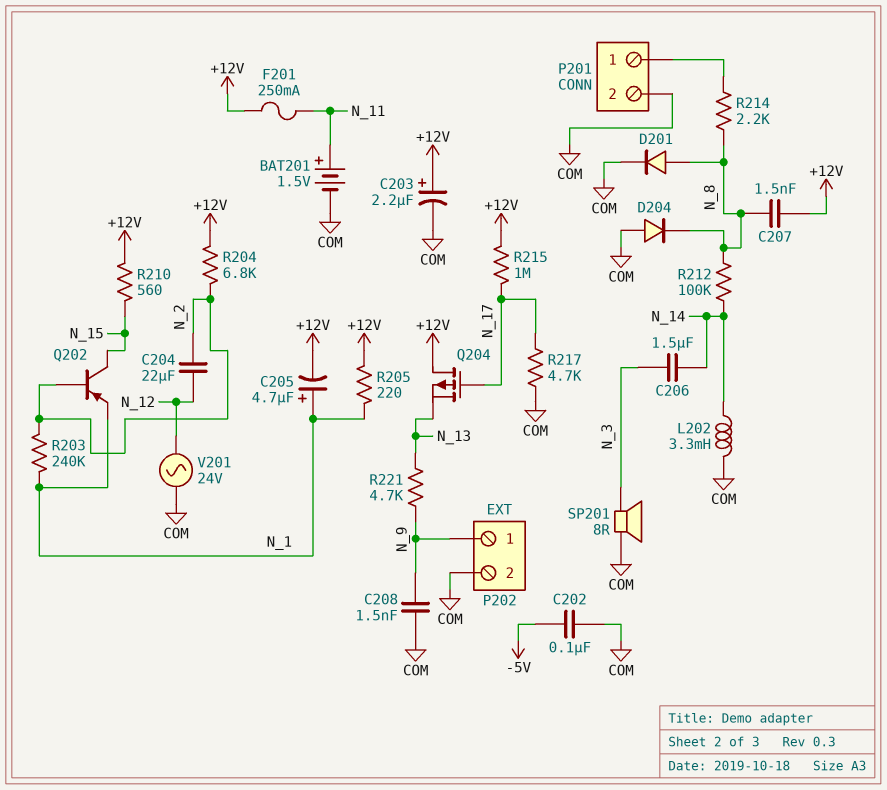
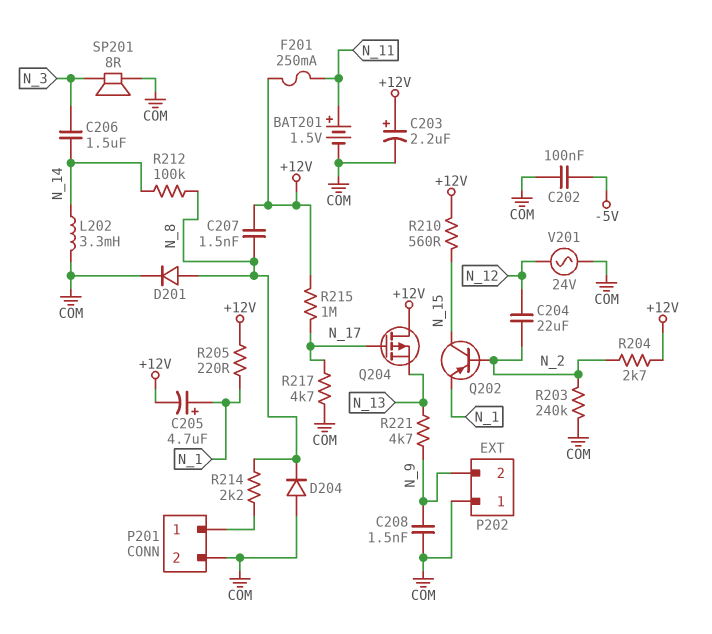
P202 pin 1: N_9 -> COM
P202 pin 2: COM -> N_9
R203: 240k (N_1, N_2) -> 240k (COM, N_2)
R204: 6.8k (+12V, N_2) -> 2.7k (+12V, N_2)

